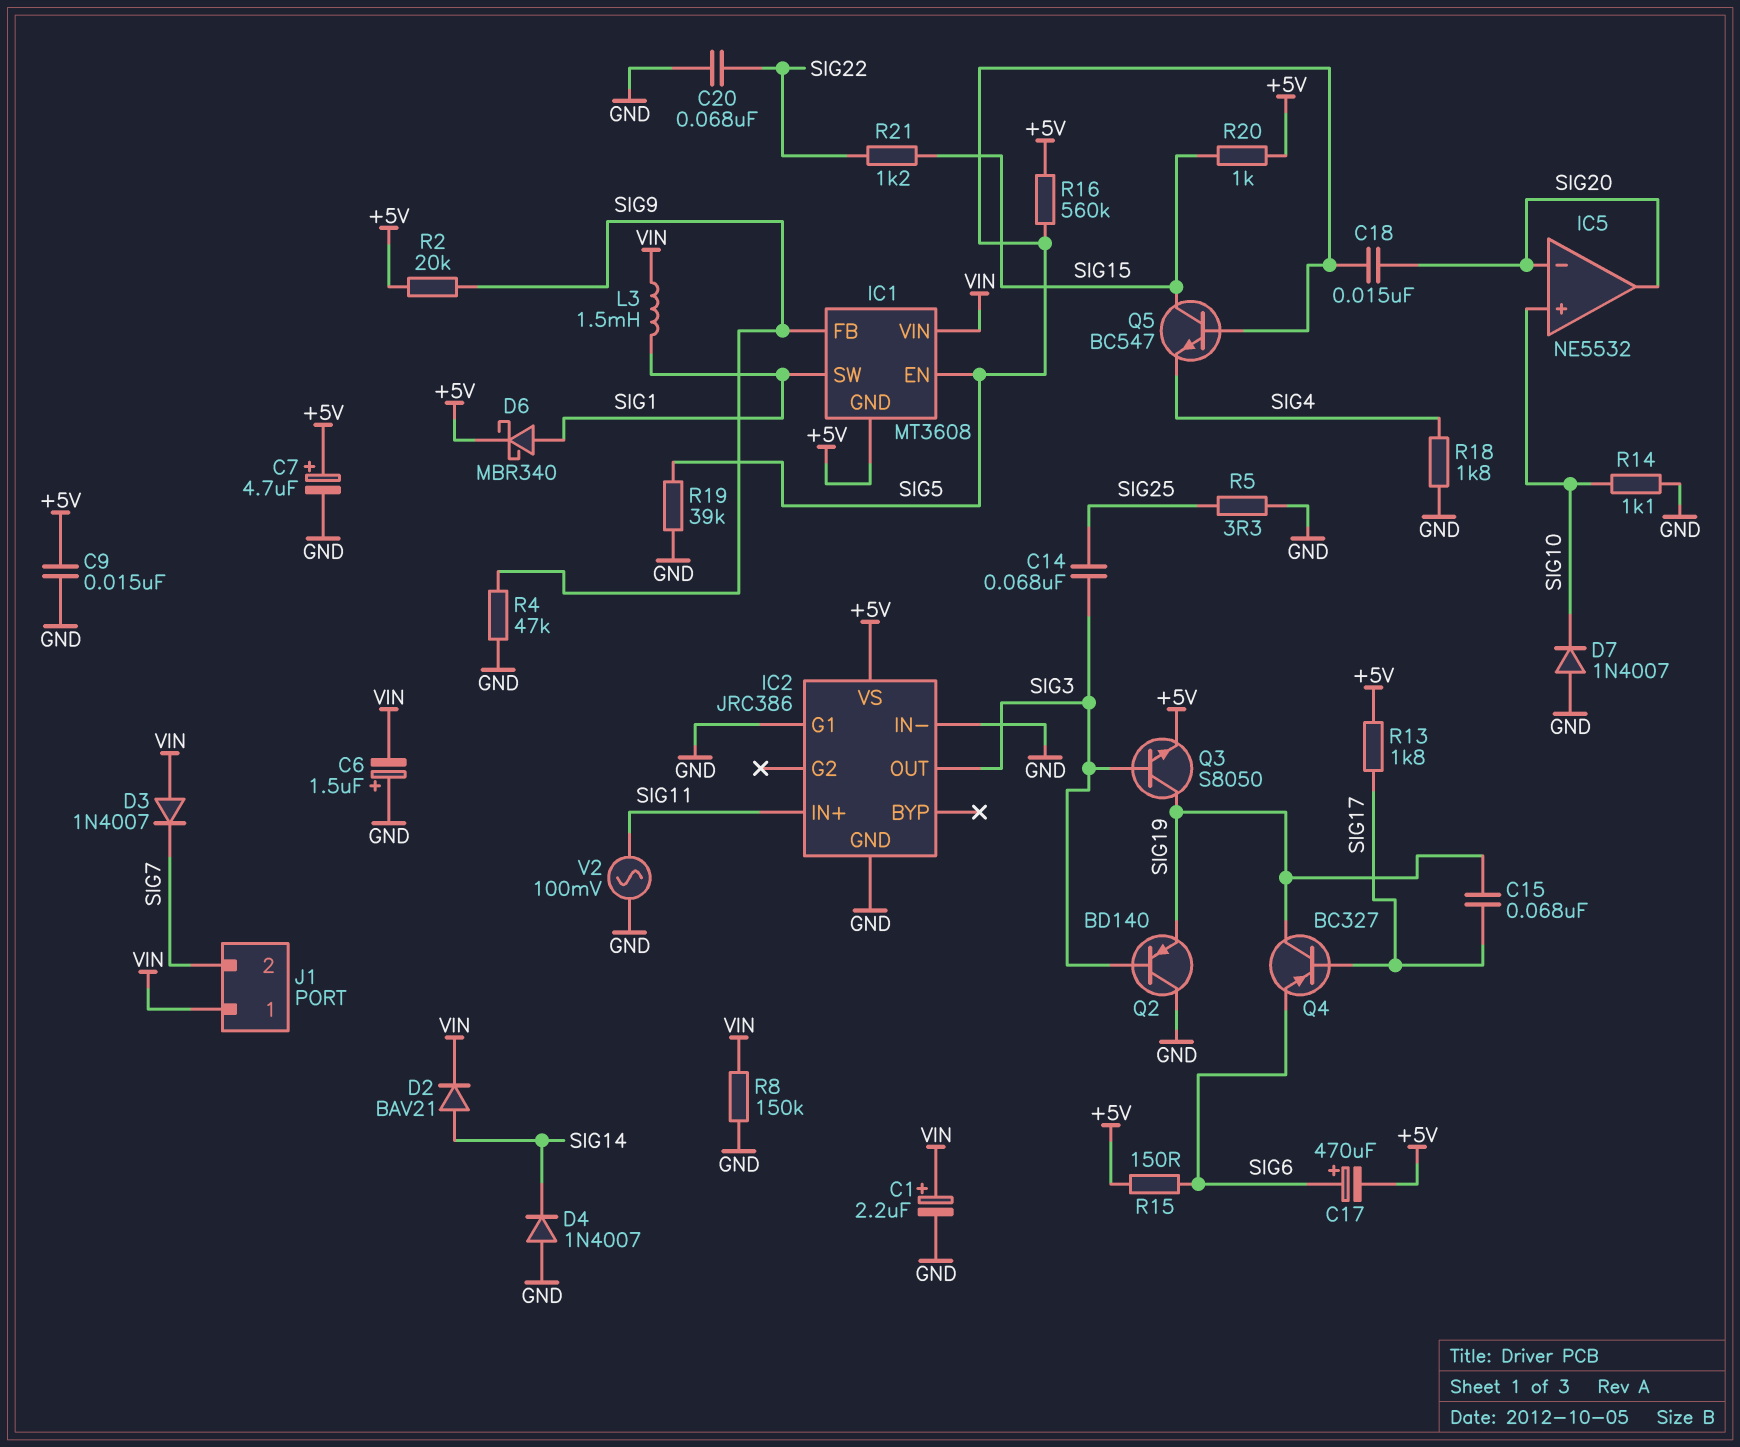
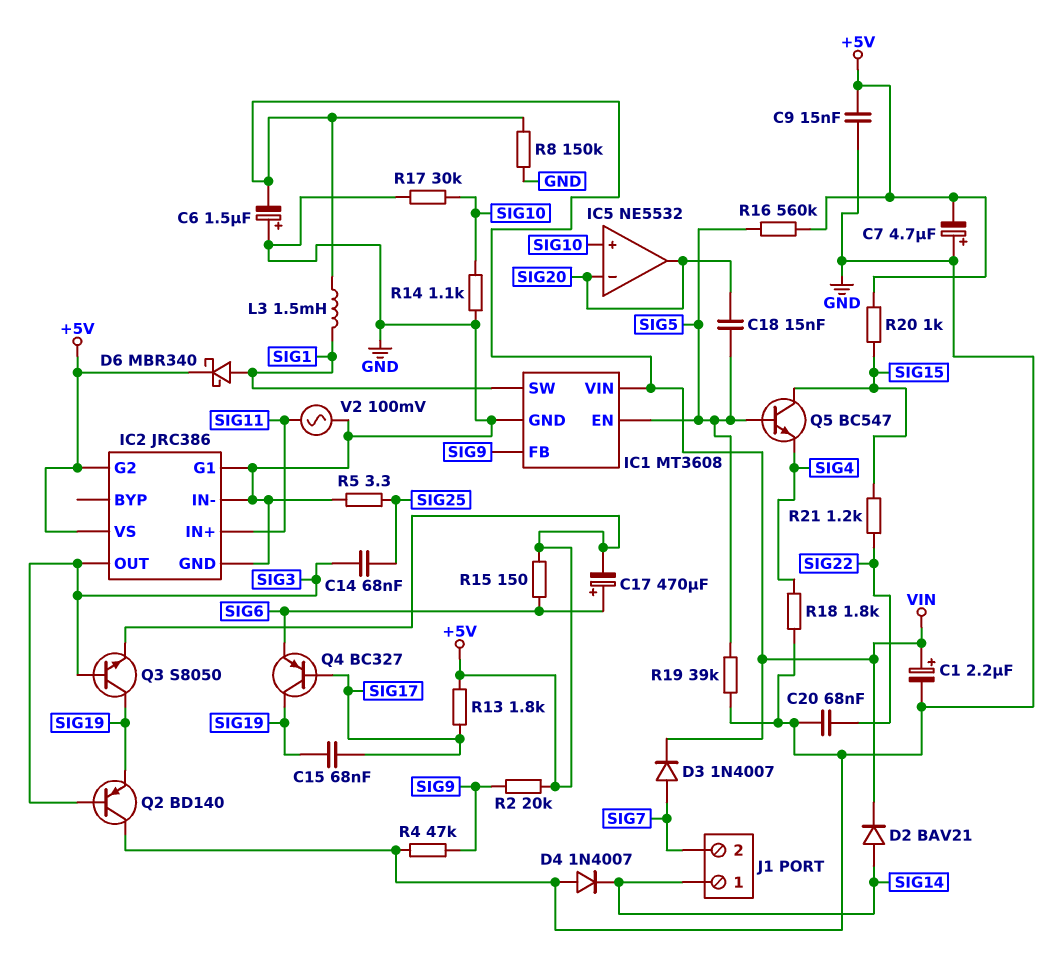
C7: 4.7uF (plus +5V, minus GND) -> 4.7uF (plus GND, minus +5V)
D3: diode 1N4007 (A VIN, K SIG7) -> diode 1N4007 (A SIG7, K VIN)
D7: diode 1N4007 (A GND, K SIG10) -> none
IC1 pin GND: +5V -> GND
IC2 pin G2: none -> +5V
J1 pin 1: VIN -> SIG14
R17: none -> 30k (GND, SIG10)

